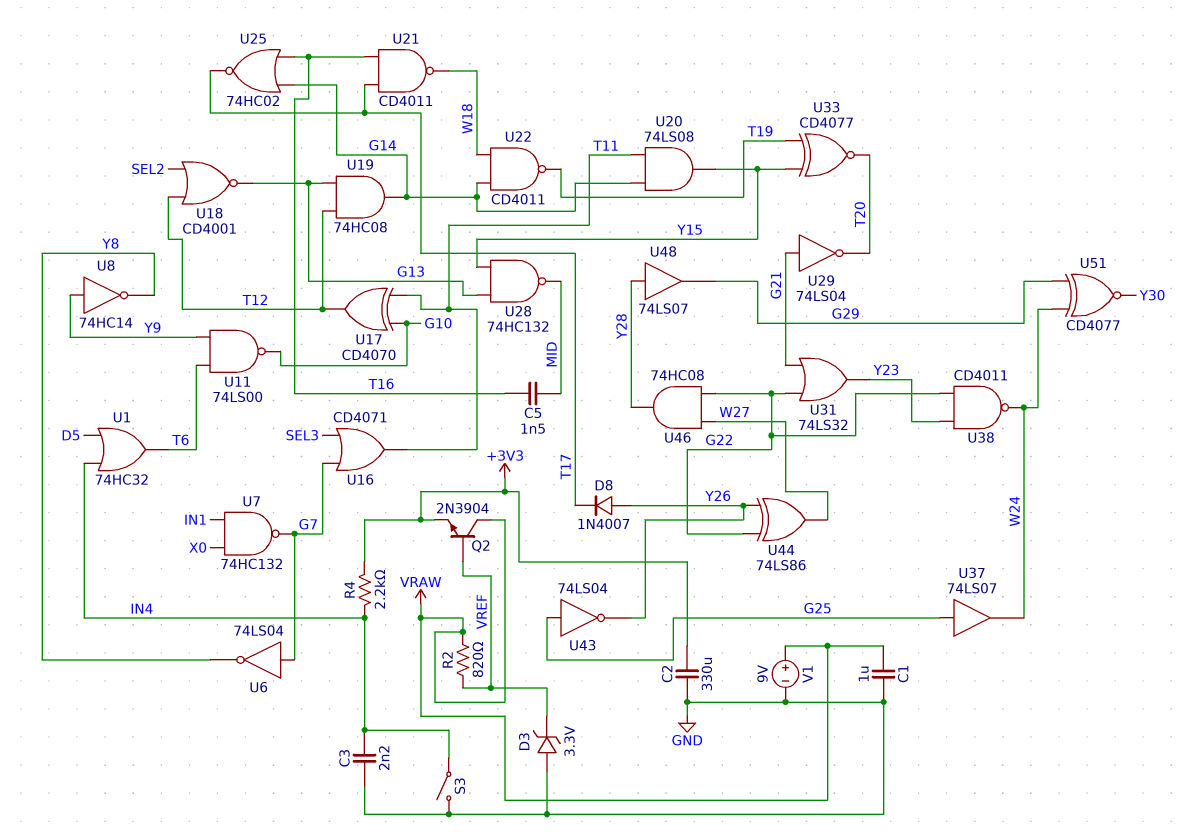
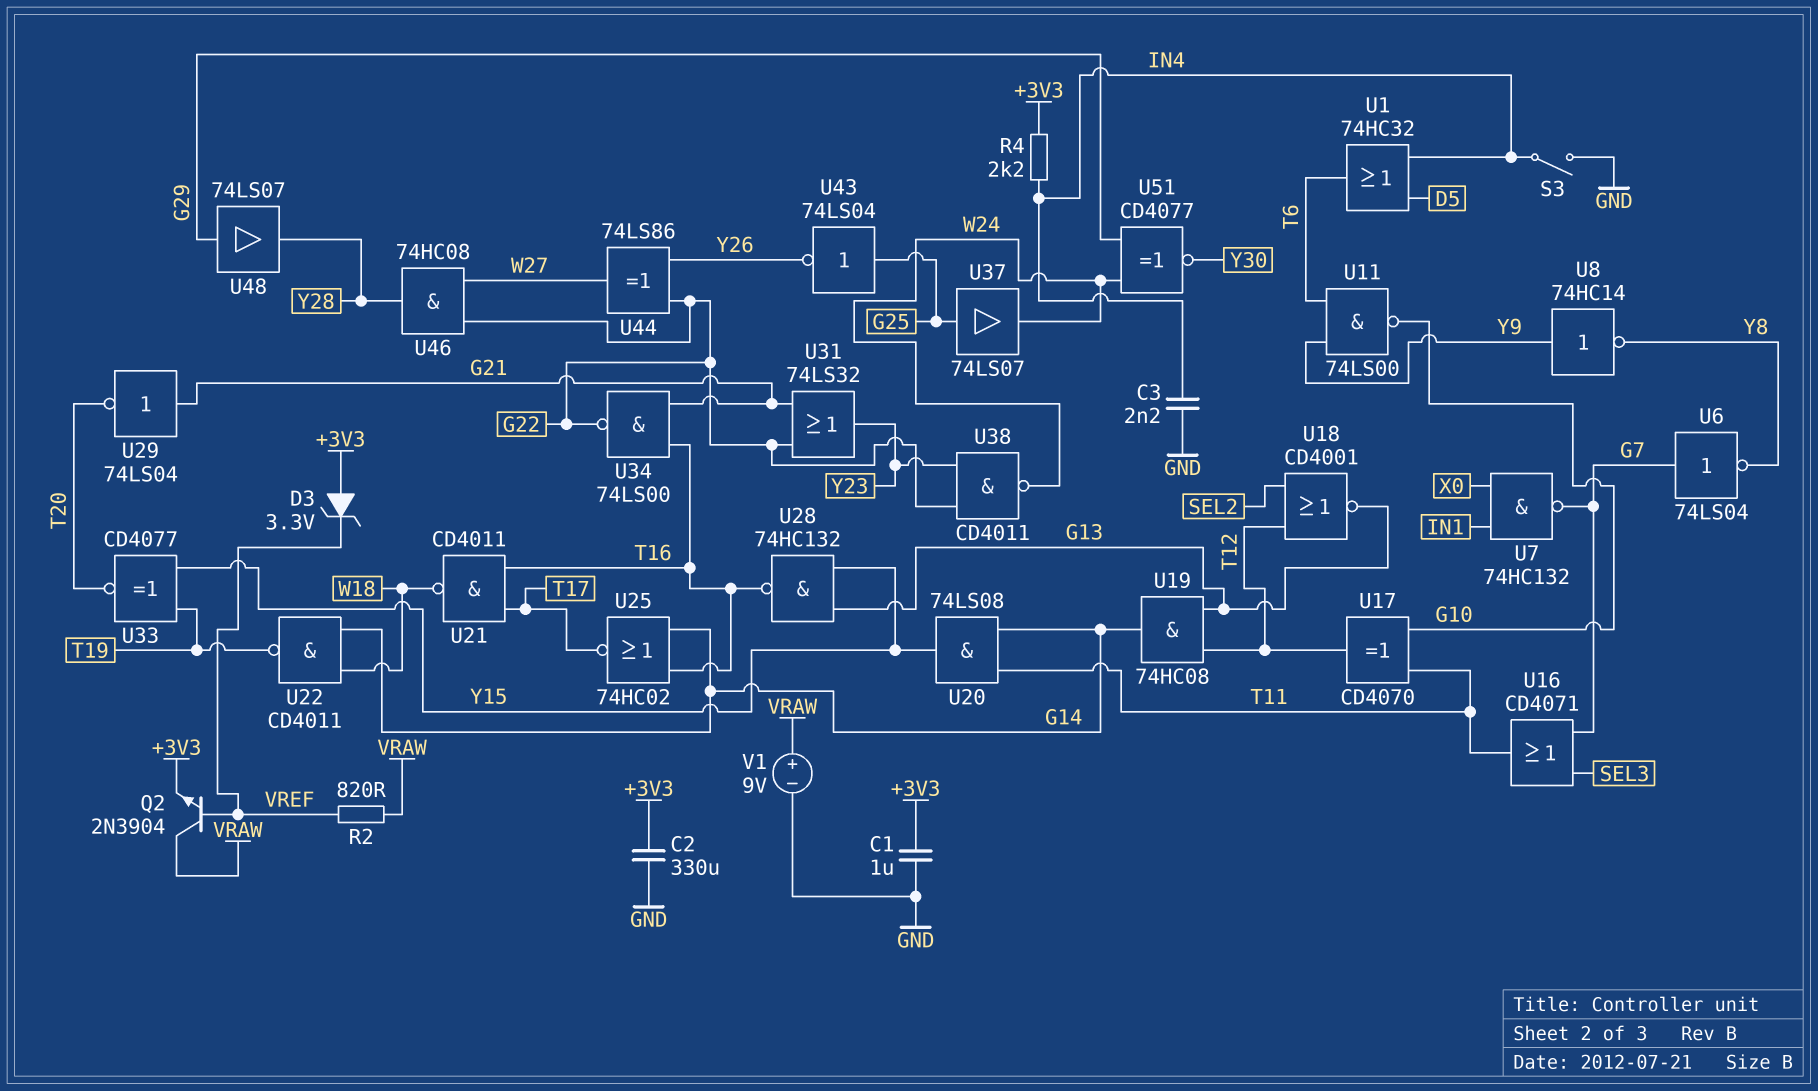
C1: 1uF (GND, VRAW) -> 1uF (+3V3, GND)
C5: 1.5nF (MID, T16) -> none
D3: zener 3.3V (A GND, K VREF) -> zener 3.3V (A +3V3, K VREF)
D8: diode 1N4007 (A Y26, K T17) -> none
U28: NAND 74HC132 (in G13, in Y15, out MID) -> NAND 74HC132 (in G13, in Y15, out T16)
U34: none -> NAND 74LS00 (in G21, in T16, out G22)
U48: buffer 74LS07 (in Y28, out G29) -> buffer 74LS07 (in G29, out Y28)

